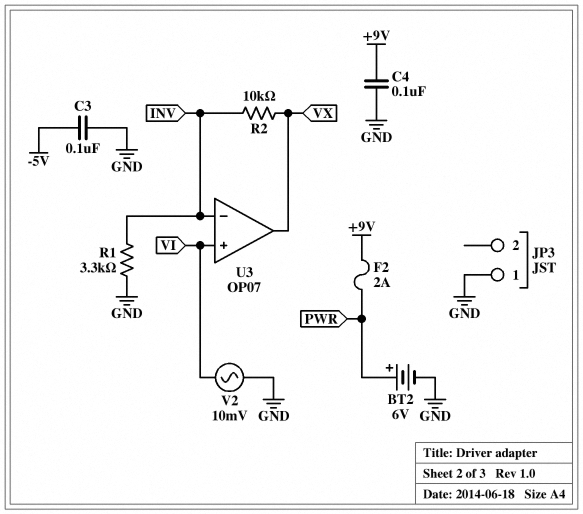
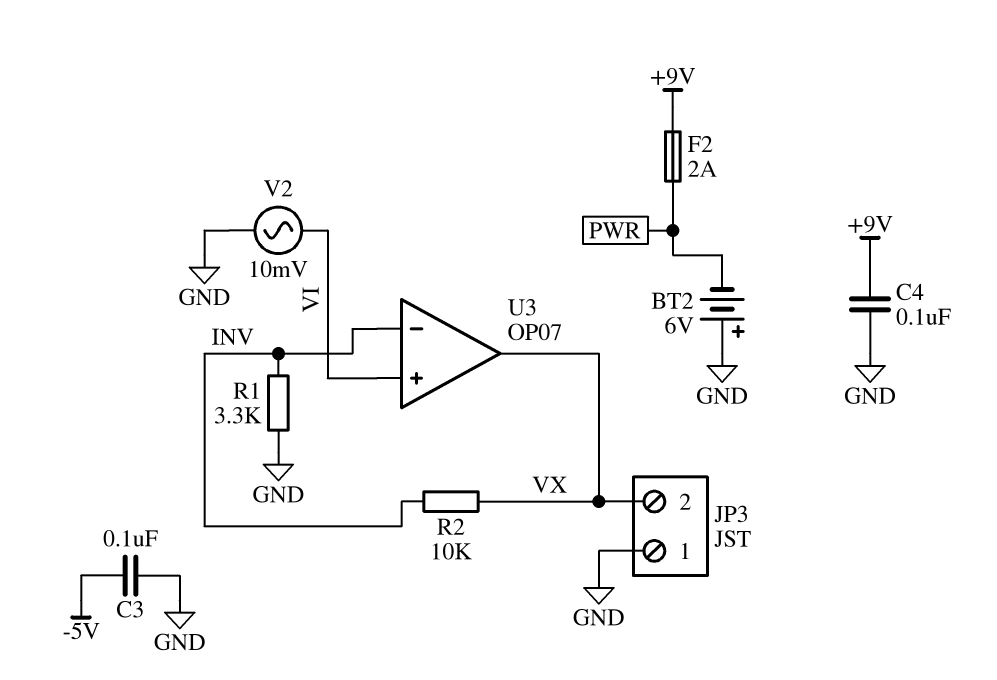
BT2: 6V (plus PWR, minus GND) -> 6V (plus GND, minus PWR)
JP3 pin 2: none -> VX

